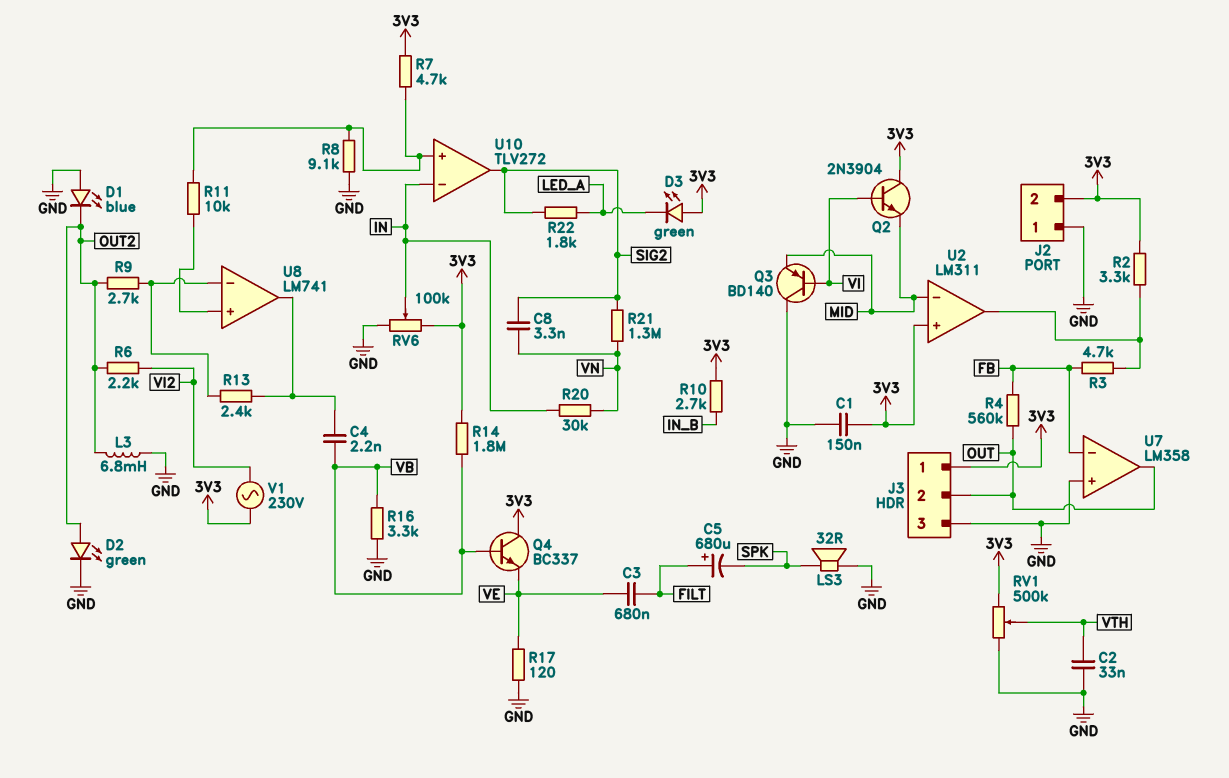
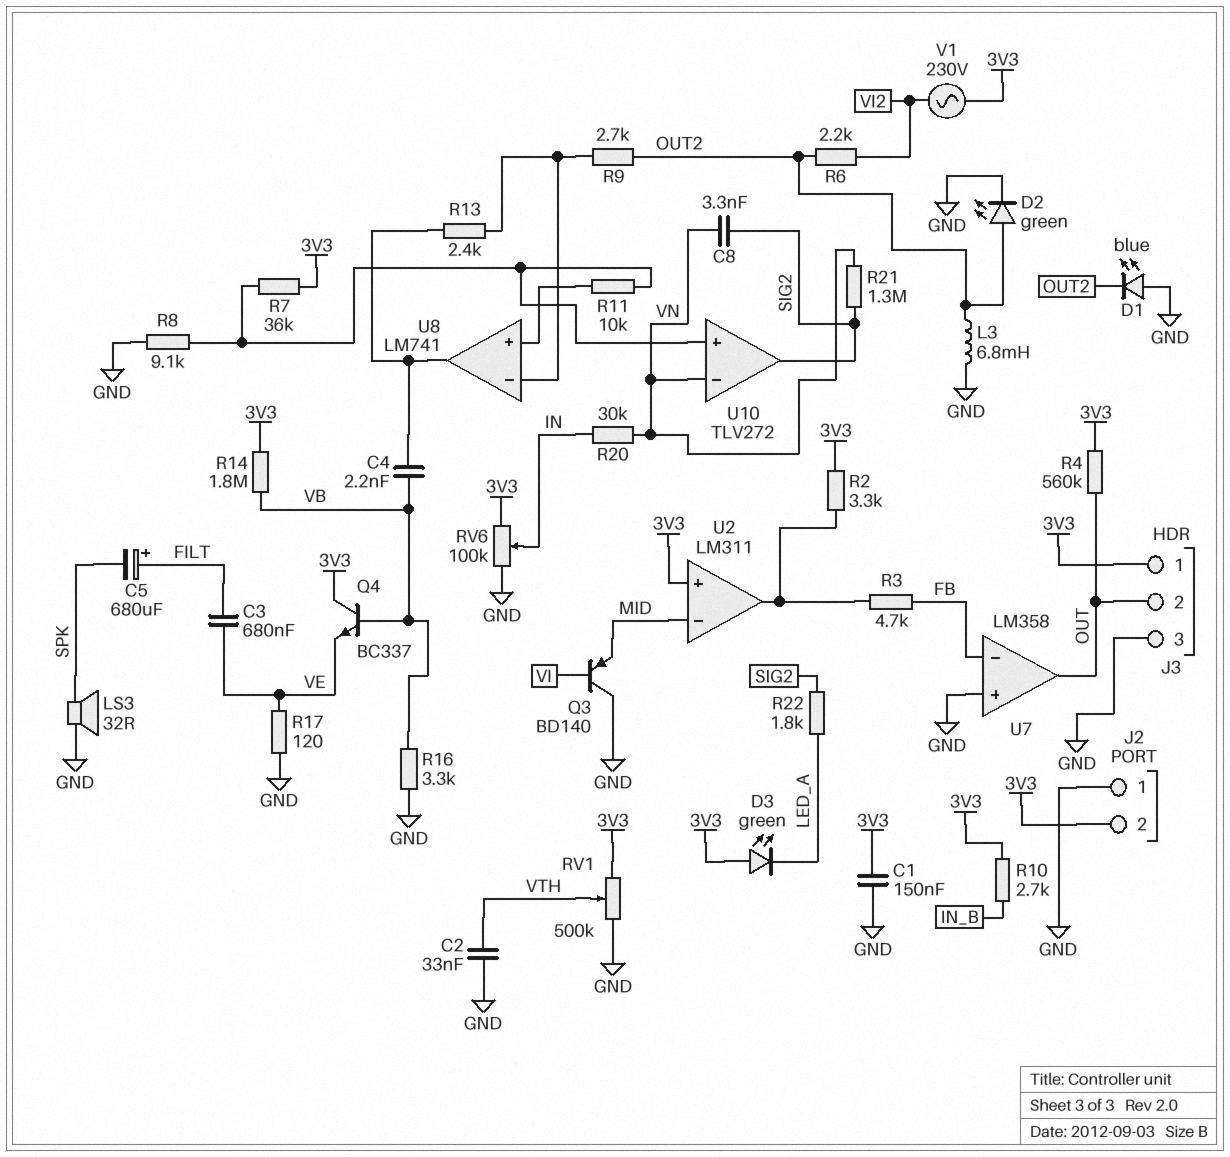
Q2: NPN 2N3904 (B VI, C 3V3, E MID) -> none
R4: 560k (FB, OUT) -> 560k (3V3, OUT)
R7: 4.7k (3V3, U10/in+) -> 36k (3V3, U10/in+)
U10 pin in-: IN -> VN

